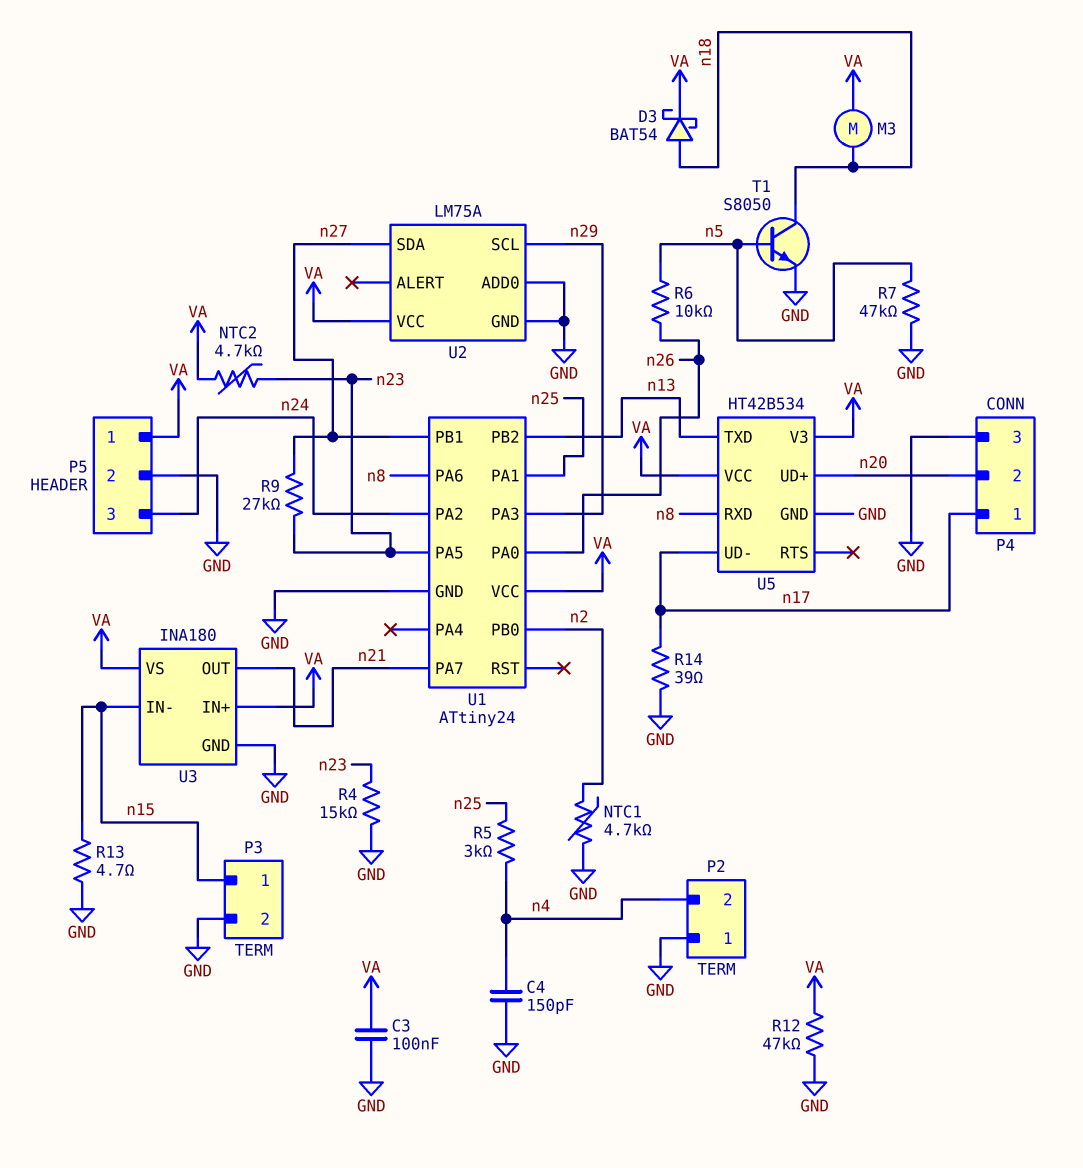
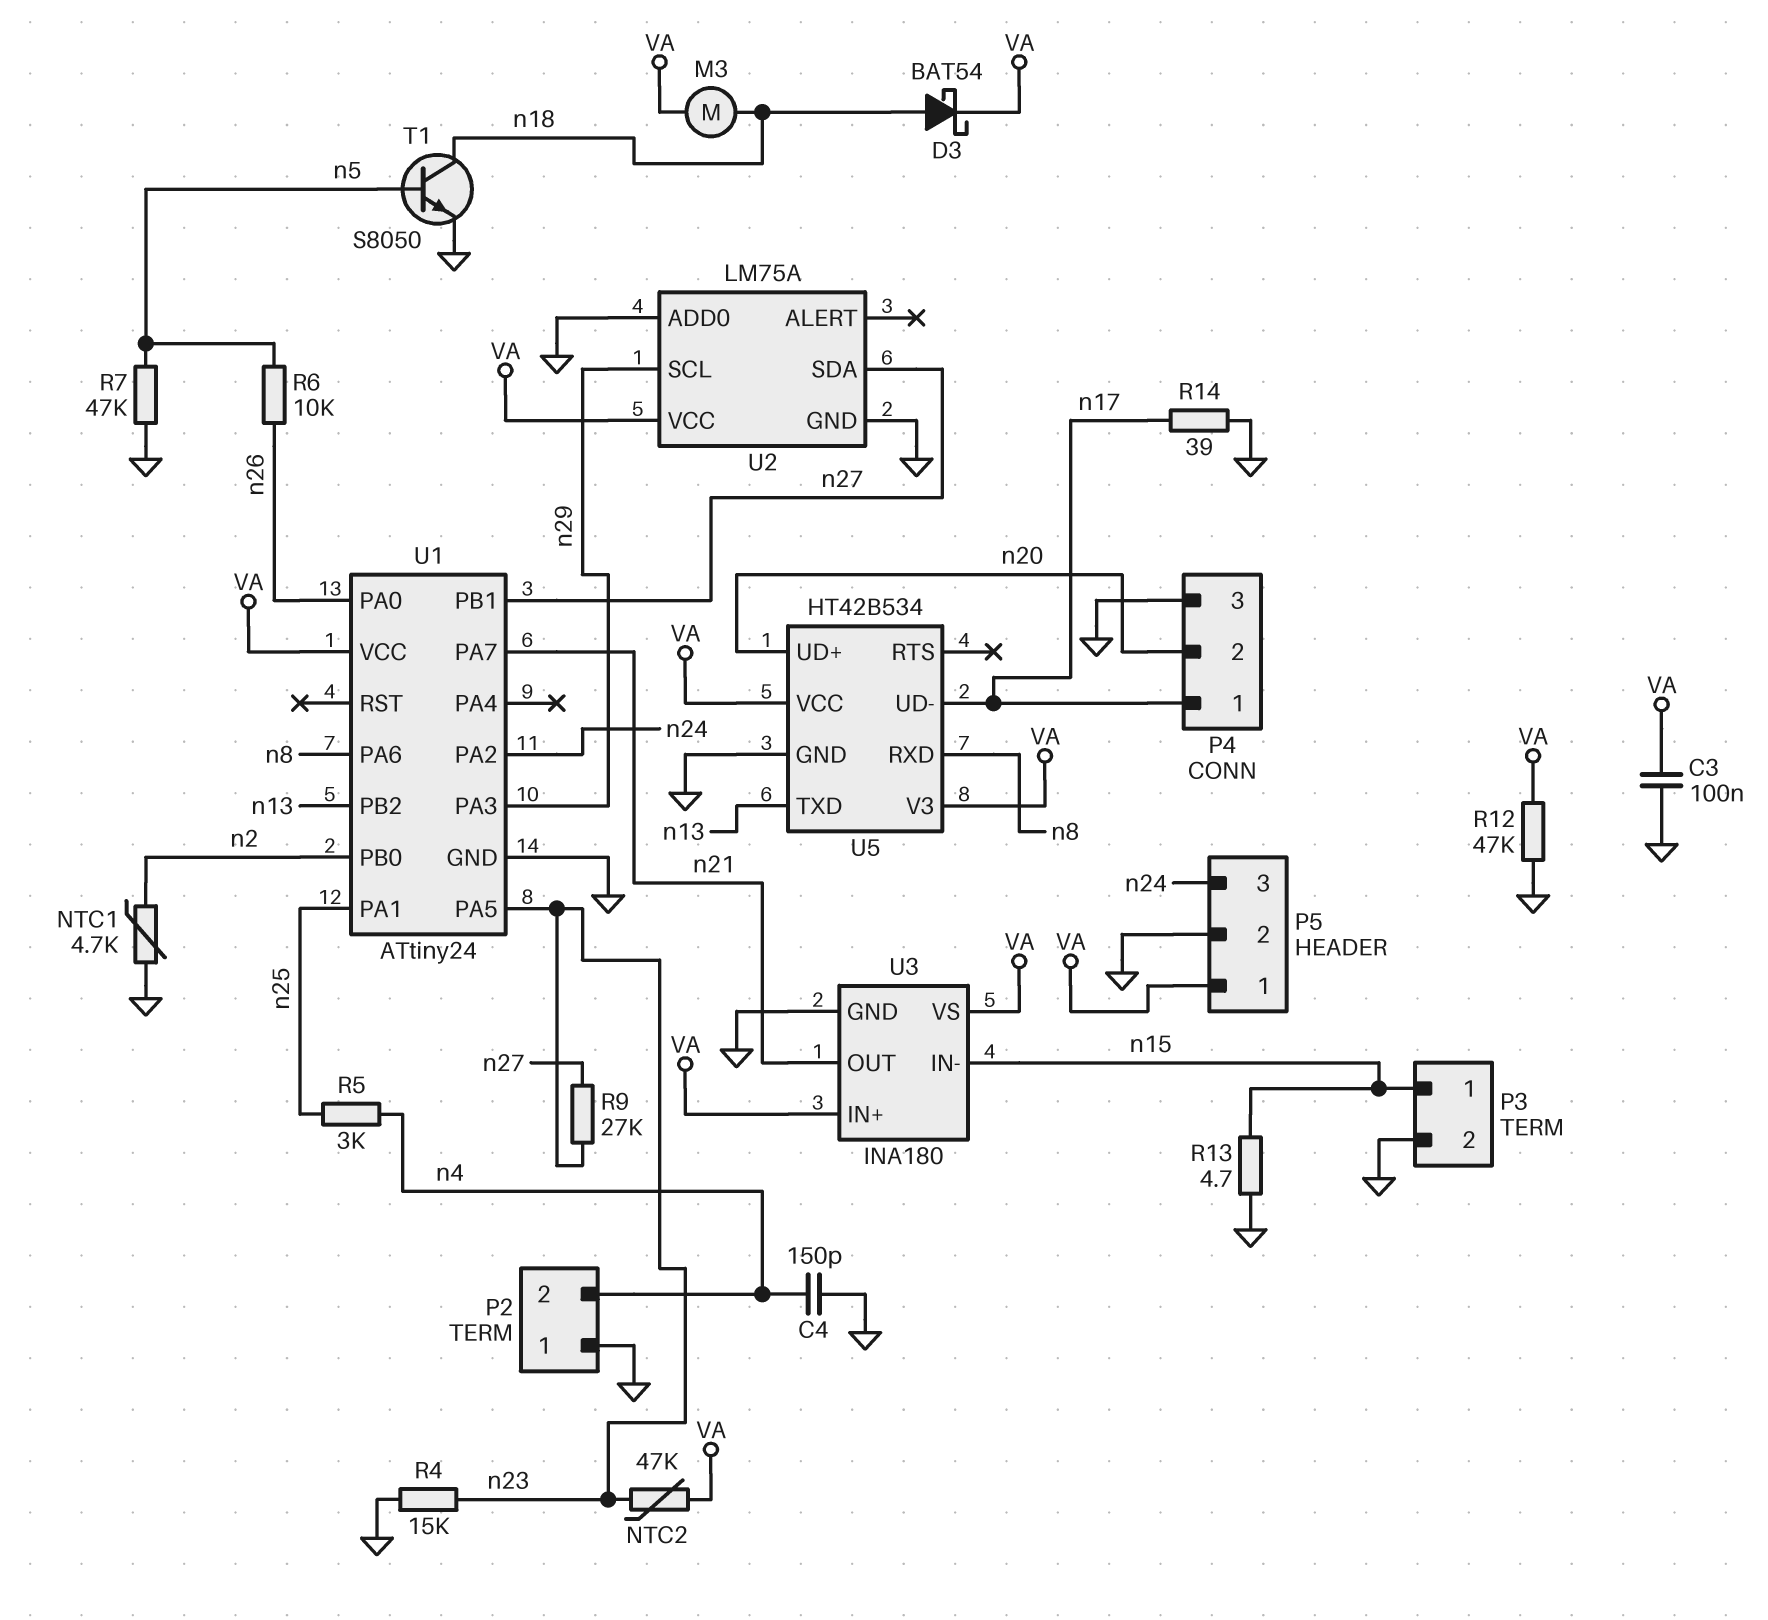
NTC2: 4.7k (VA, n23) -> 47k (VA, n23)

